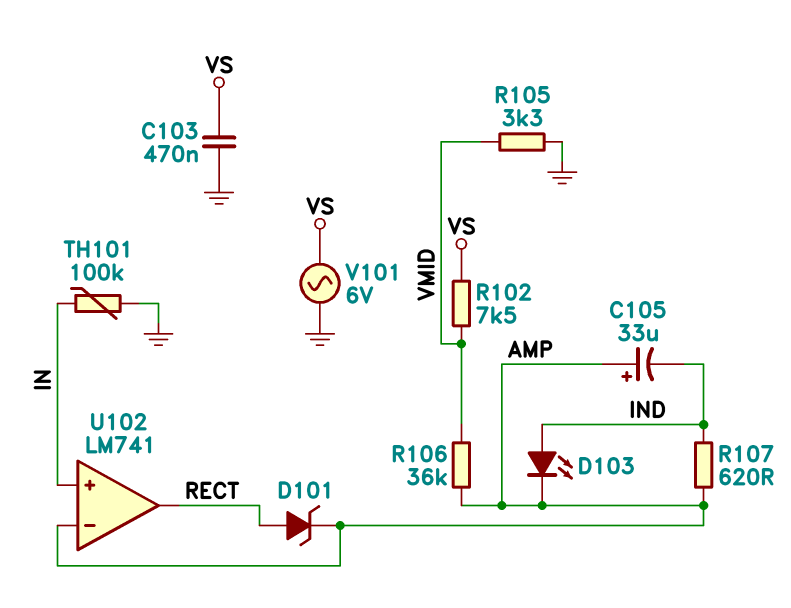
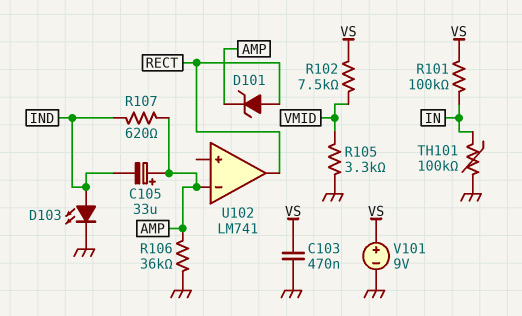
D103: LED (A IND, K AMP) -> LED (A IND, K GND)
R101: none -> 100k (IN, VS)
R106: 36k (AMP, VMID) -> 36k (AMP, GND)
U102 pin in+: IN -> none
V101: AC 6V (GND, VS) -> 9V (plus VS, minus GND)

